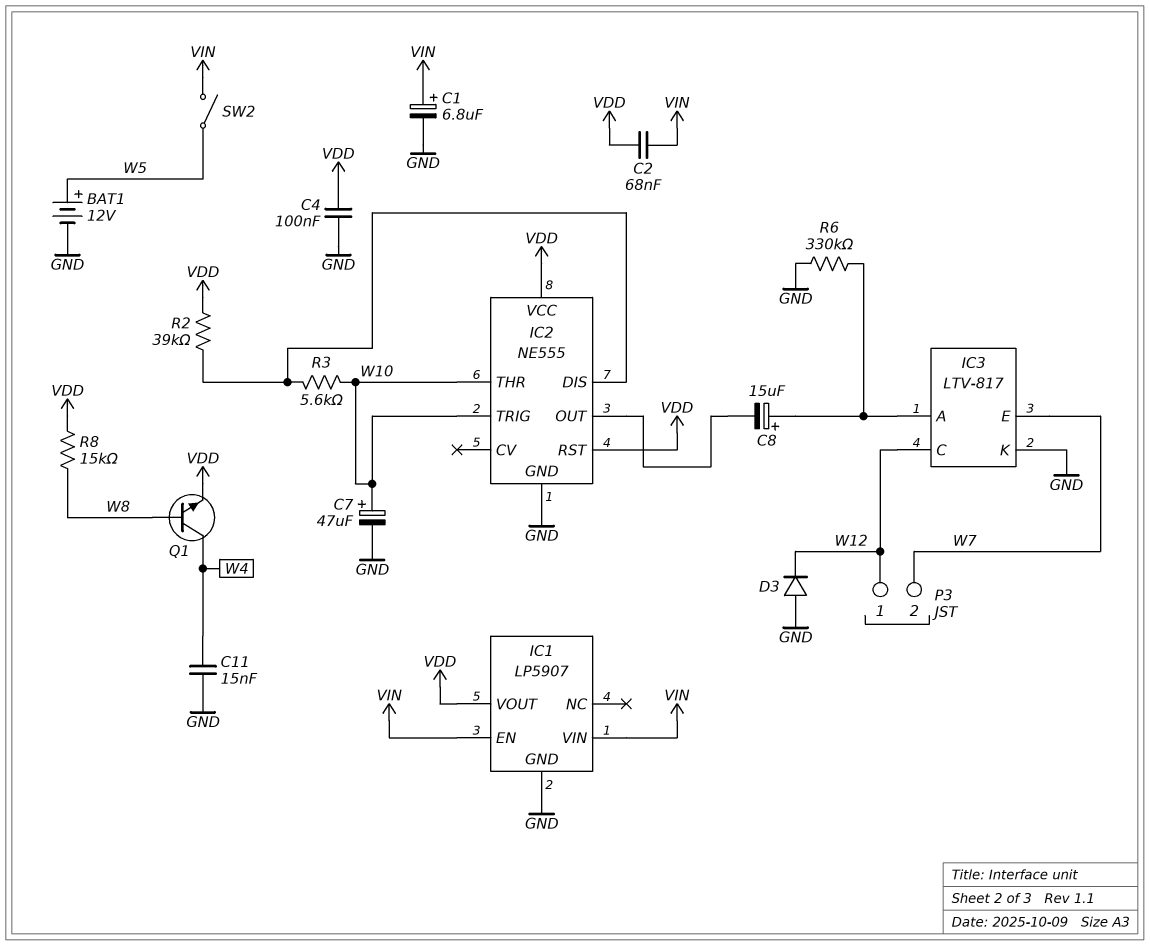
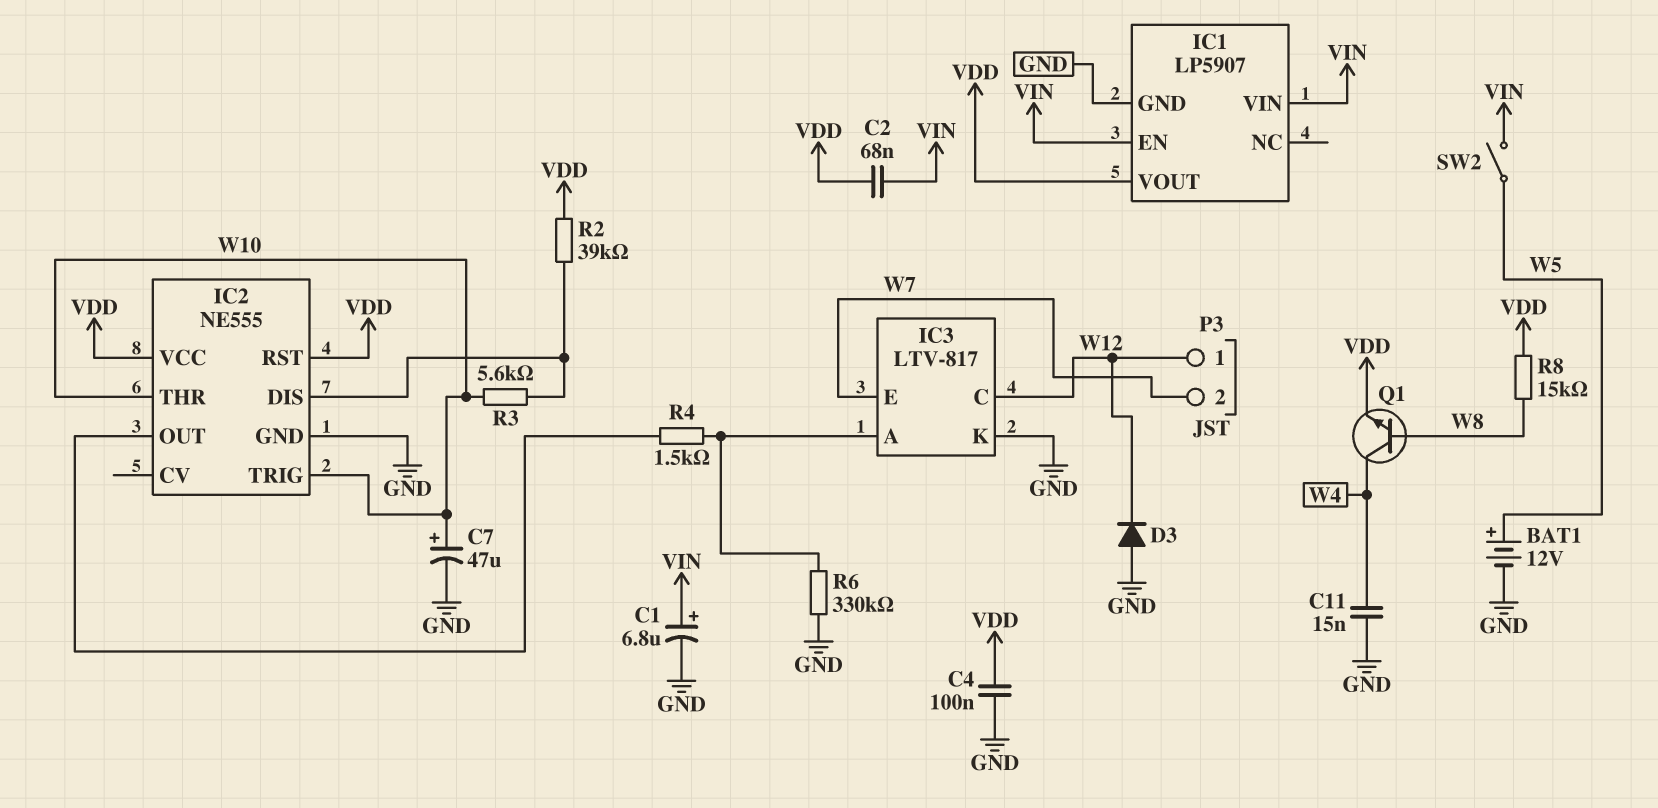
C8: 15uF (plus IC3/A, minus IC2/OUT) -> none
R4: none -> 1.5k (IC2/OUT, IC3/A)

